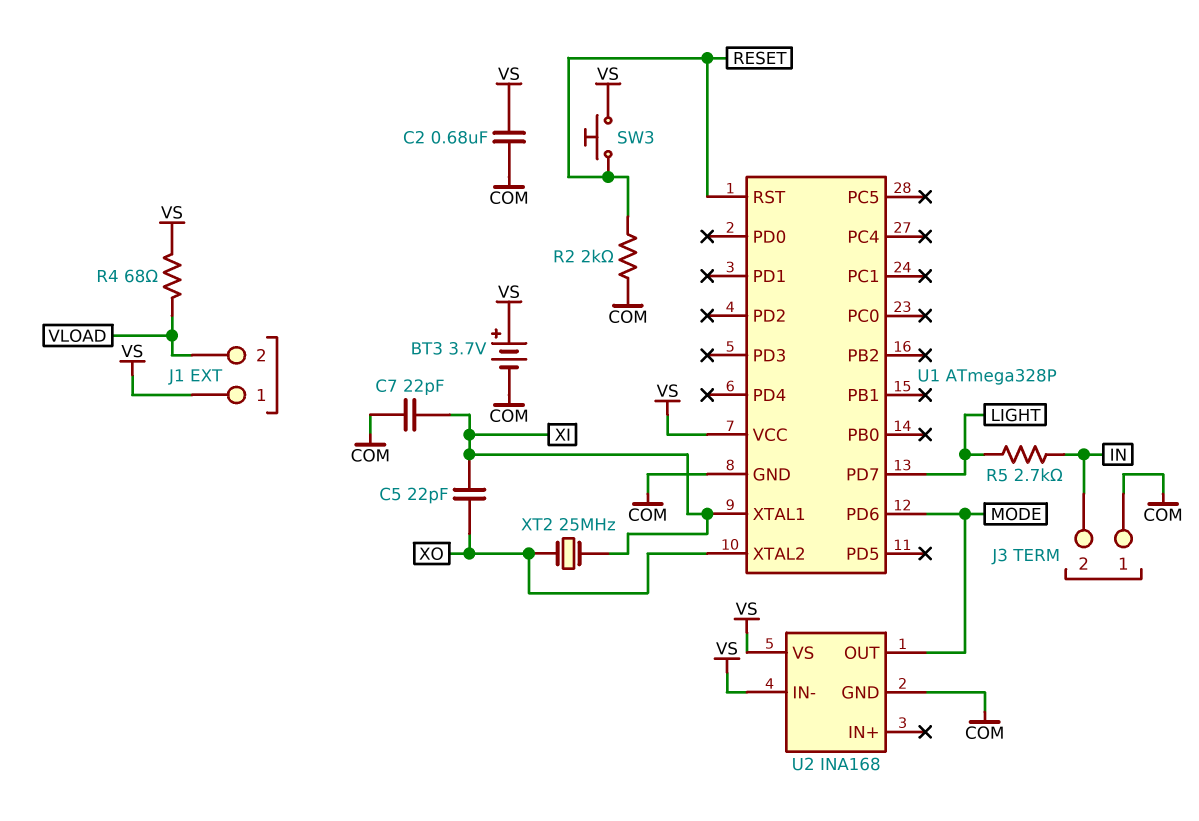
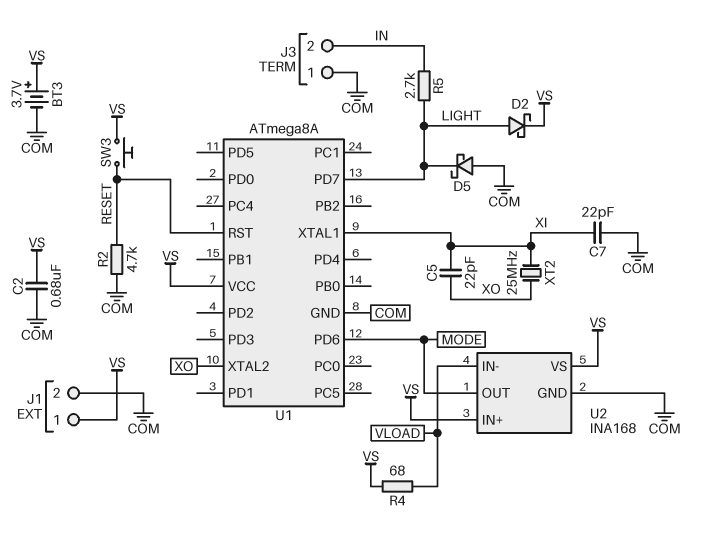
D2: none -> schottky (A LIGHT, K VS)
D5: none -> schottky (A COM, K LIGHT)
J1 pin 2: VLOAD -> COM
R2: 2k (COM, RESET) -> 4.7k (COM, RESET)
U1: ATmega328P -> ATmega8A
U2 pin IN+: none -> VS
U2 pin IN-: VS -> VLOAD

